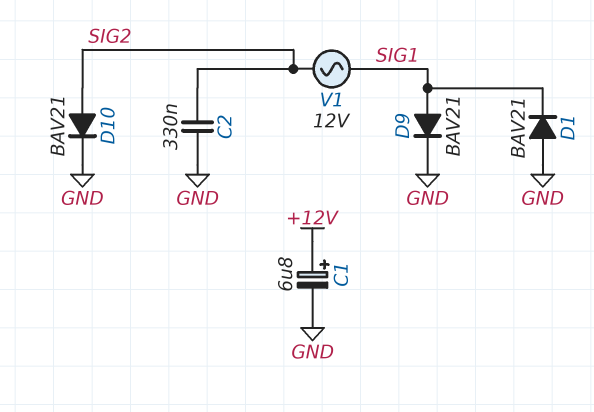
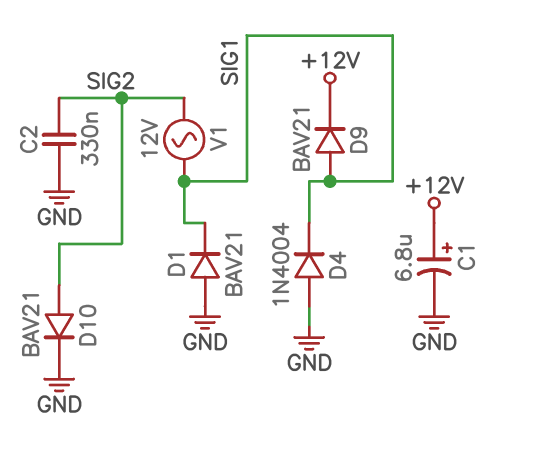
D4: none -> diode 1N4004 (A GND, K SIG1)
D9: diode BAV21 (A SIG1, K GND) -> diode BAV21 (A SIG1, K +12V)

